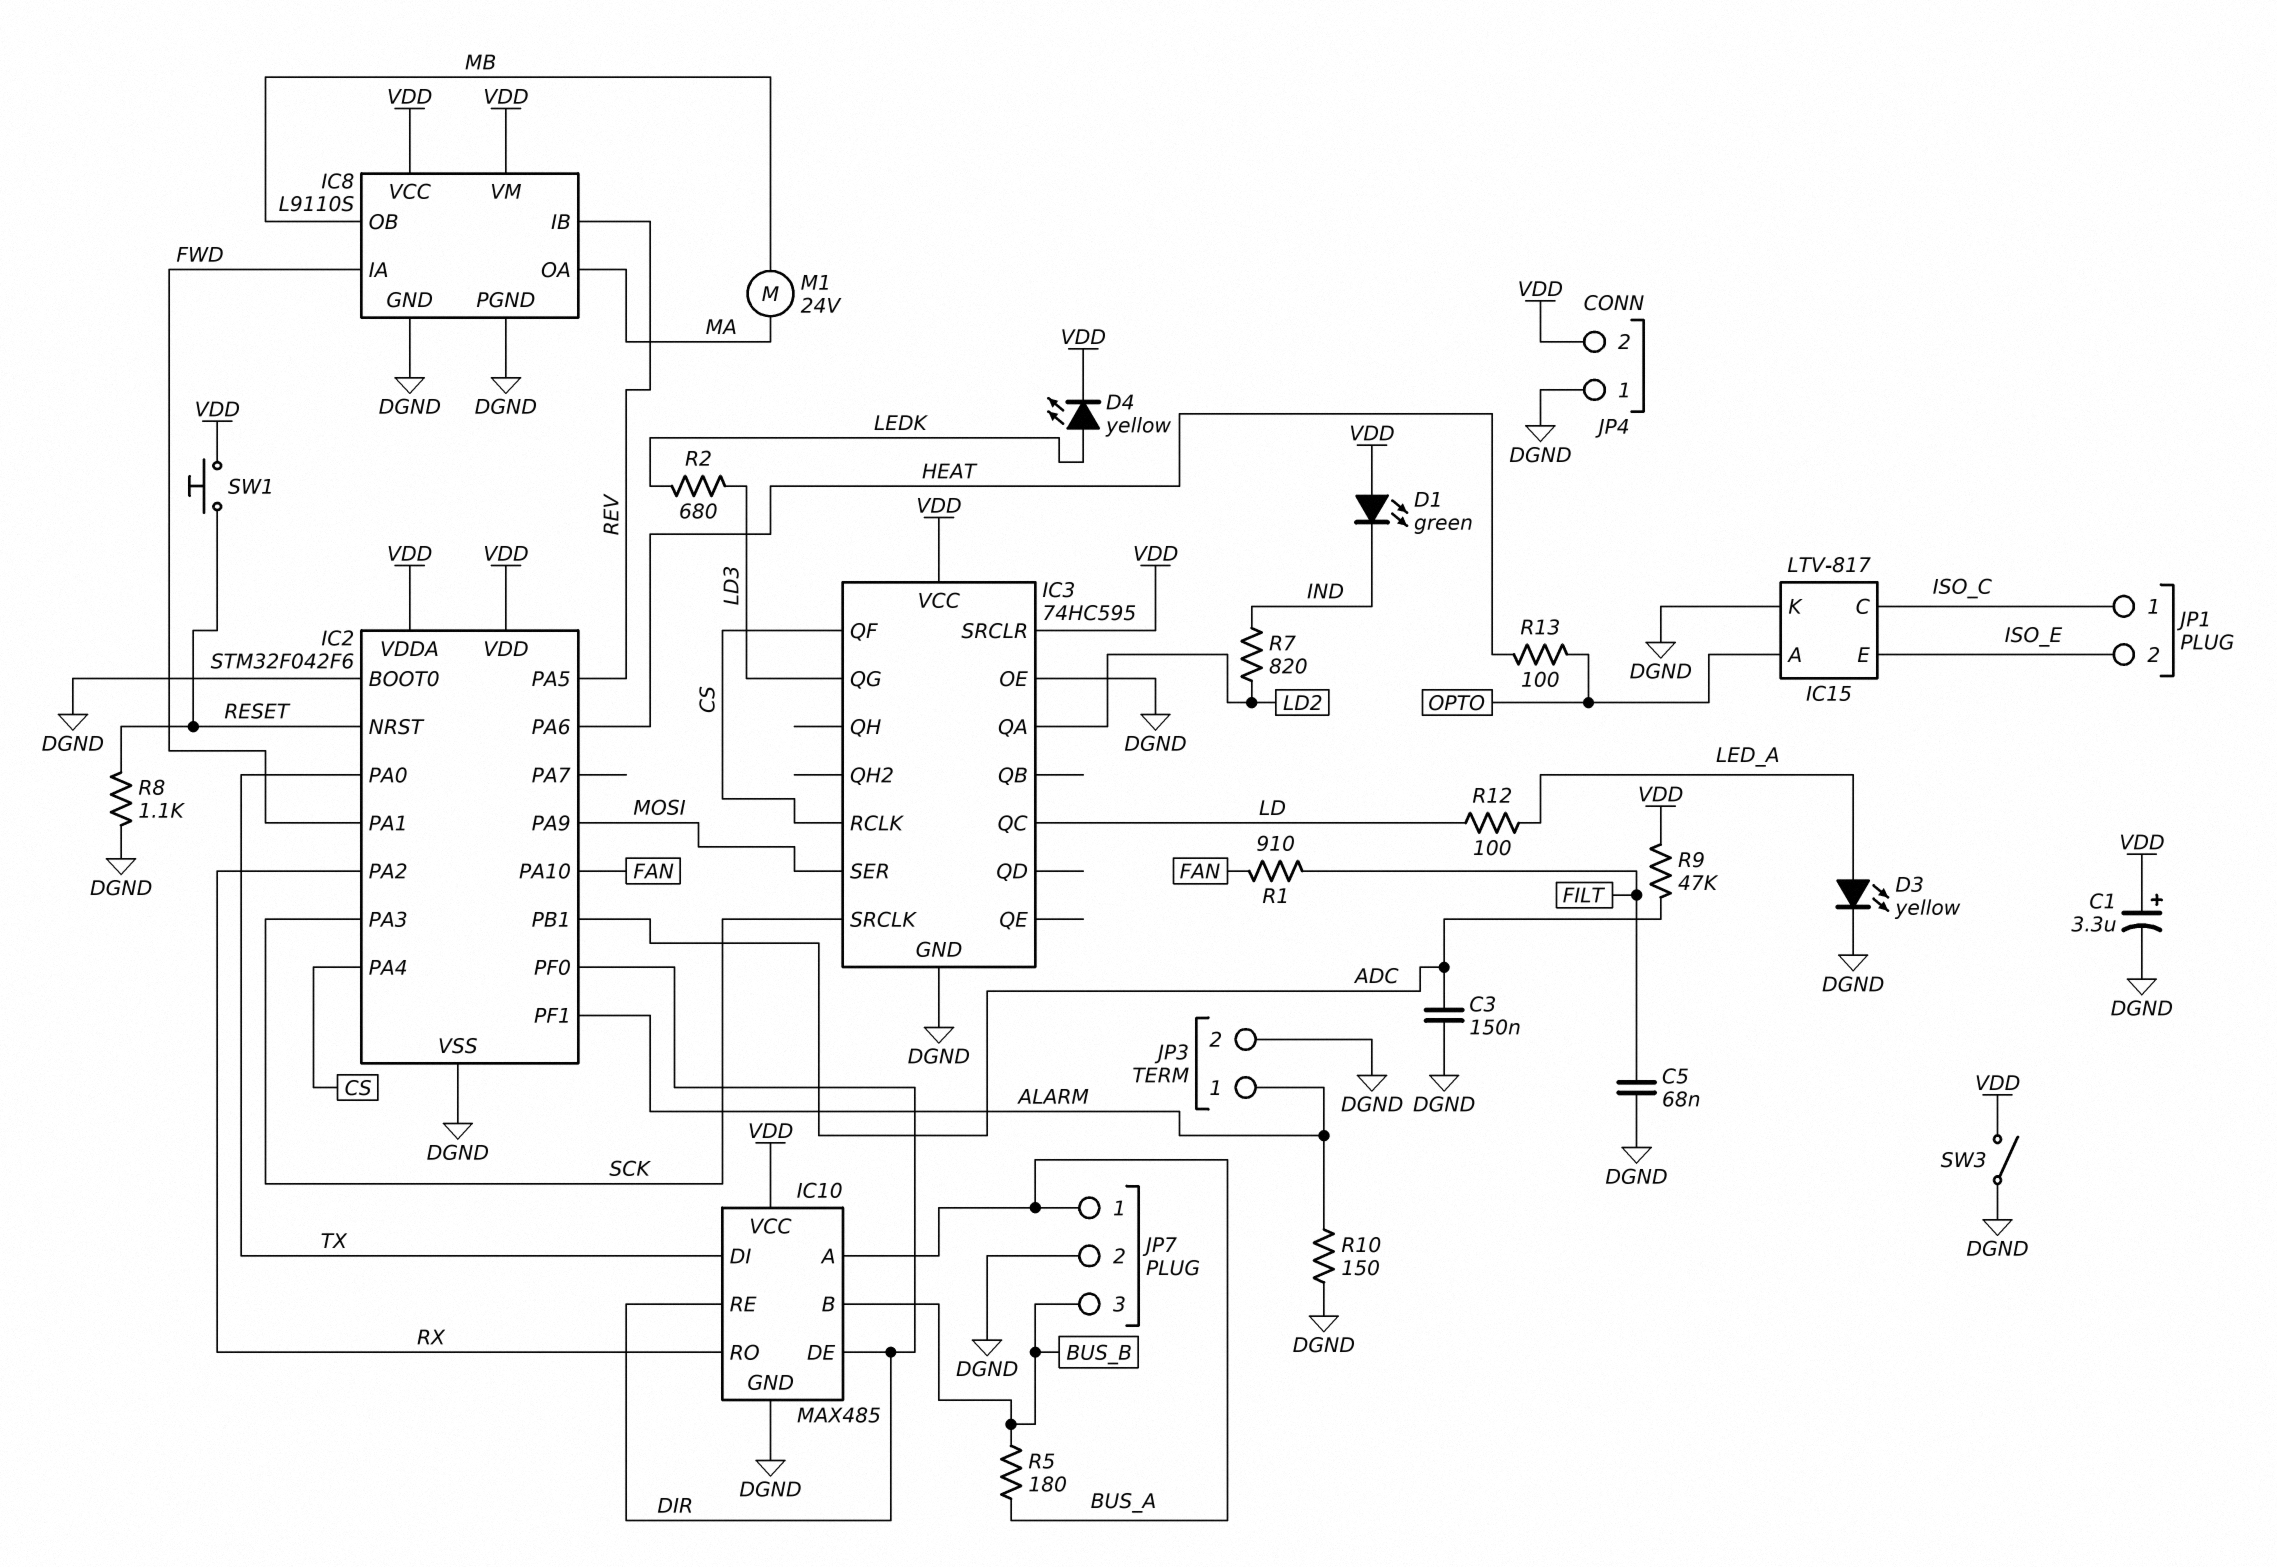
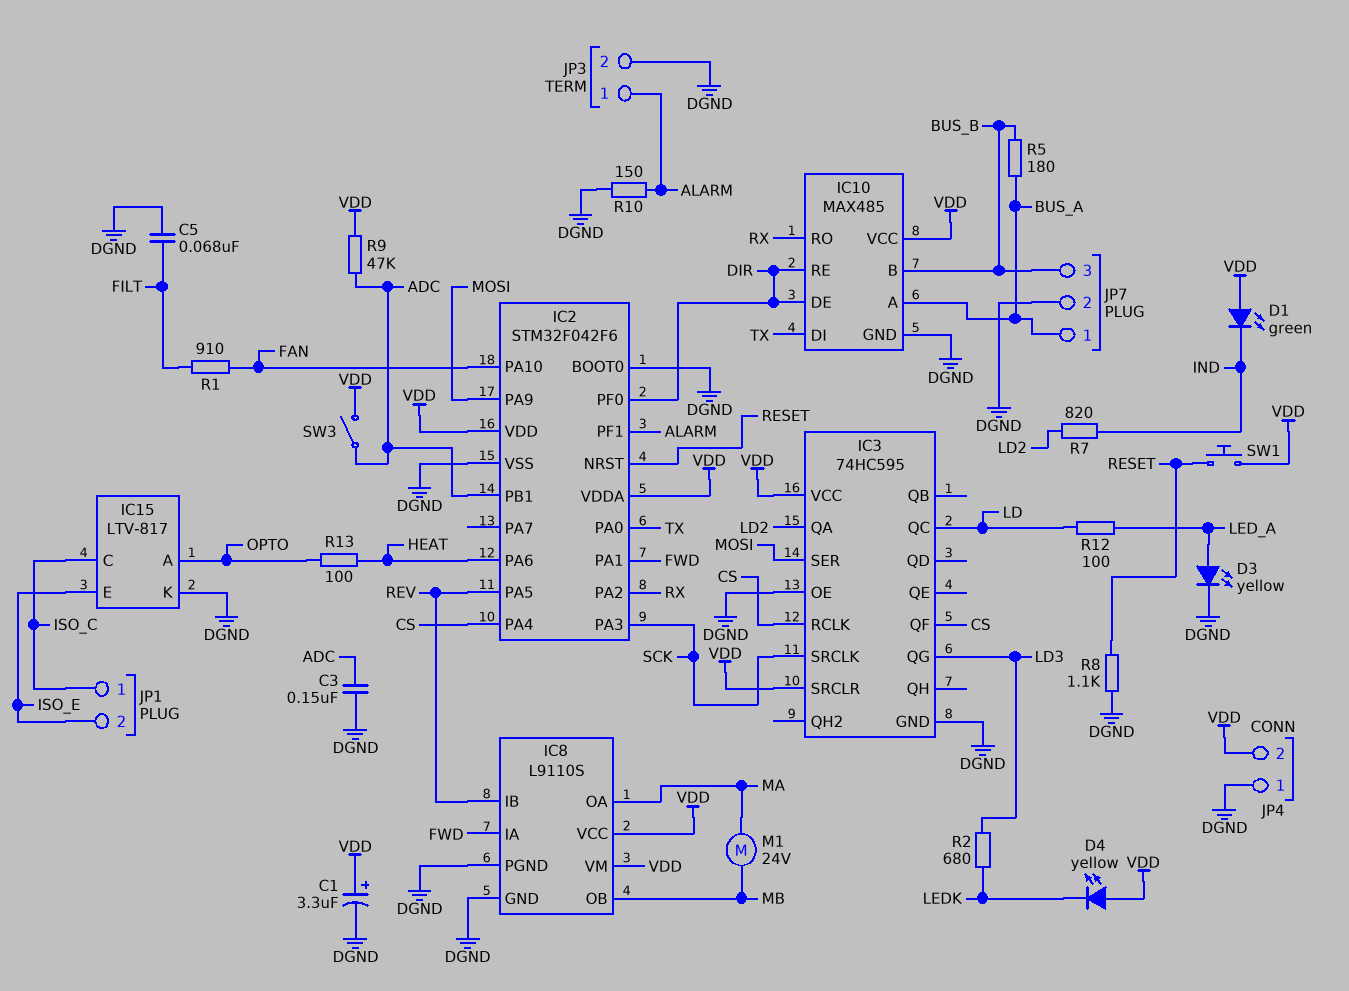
D4: LED yellow (A LEDK, K VDD) -> LED yellow (A VDD, K LEDK)
SW3: switch (DGND, VDD) -> switch (ADC, VDD)

